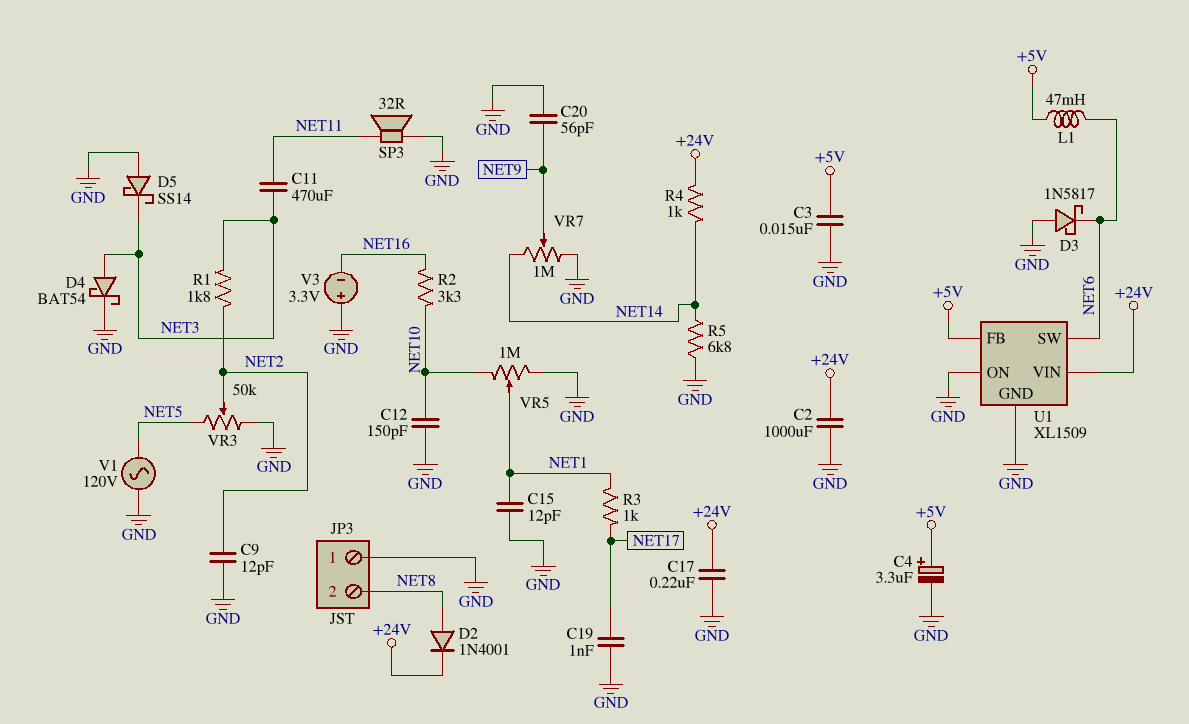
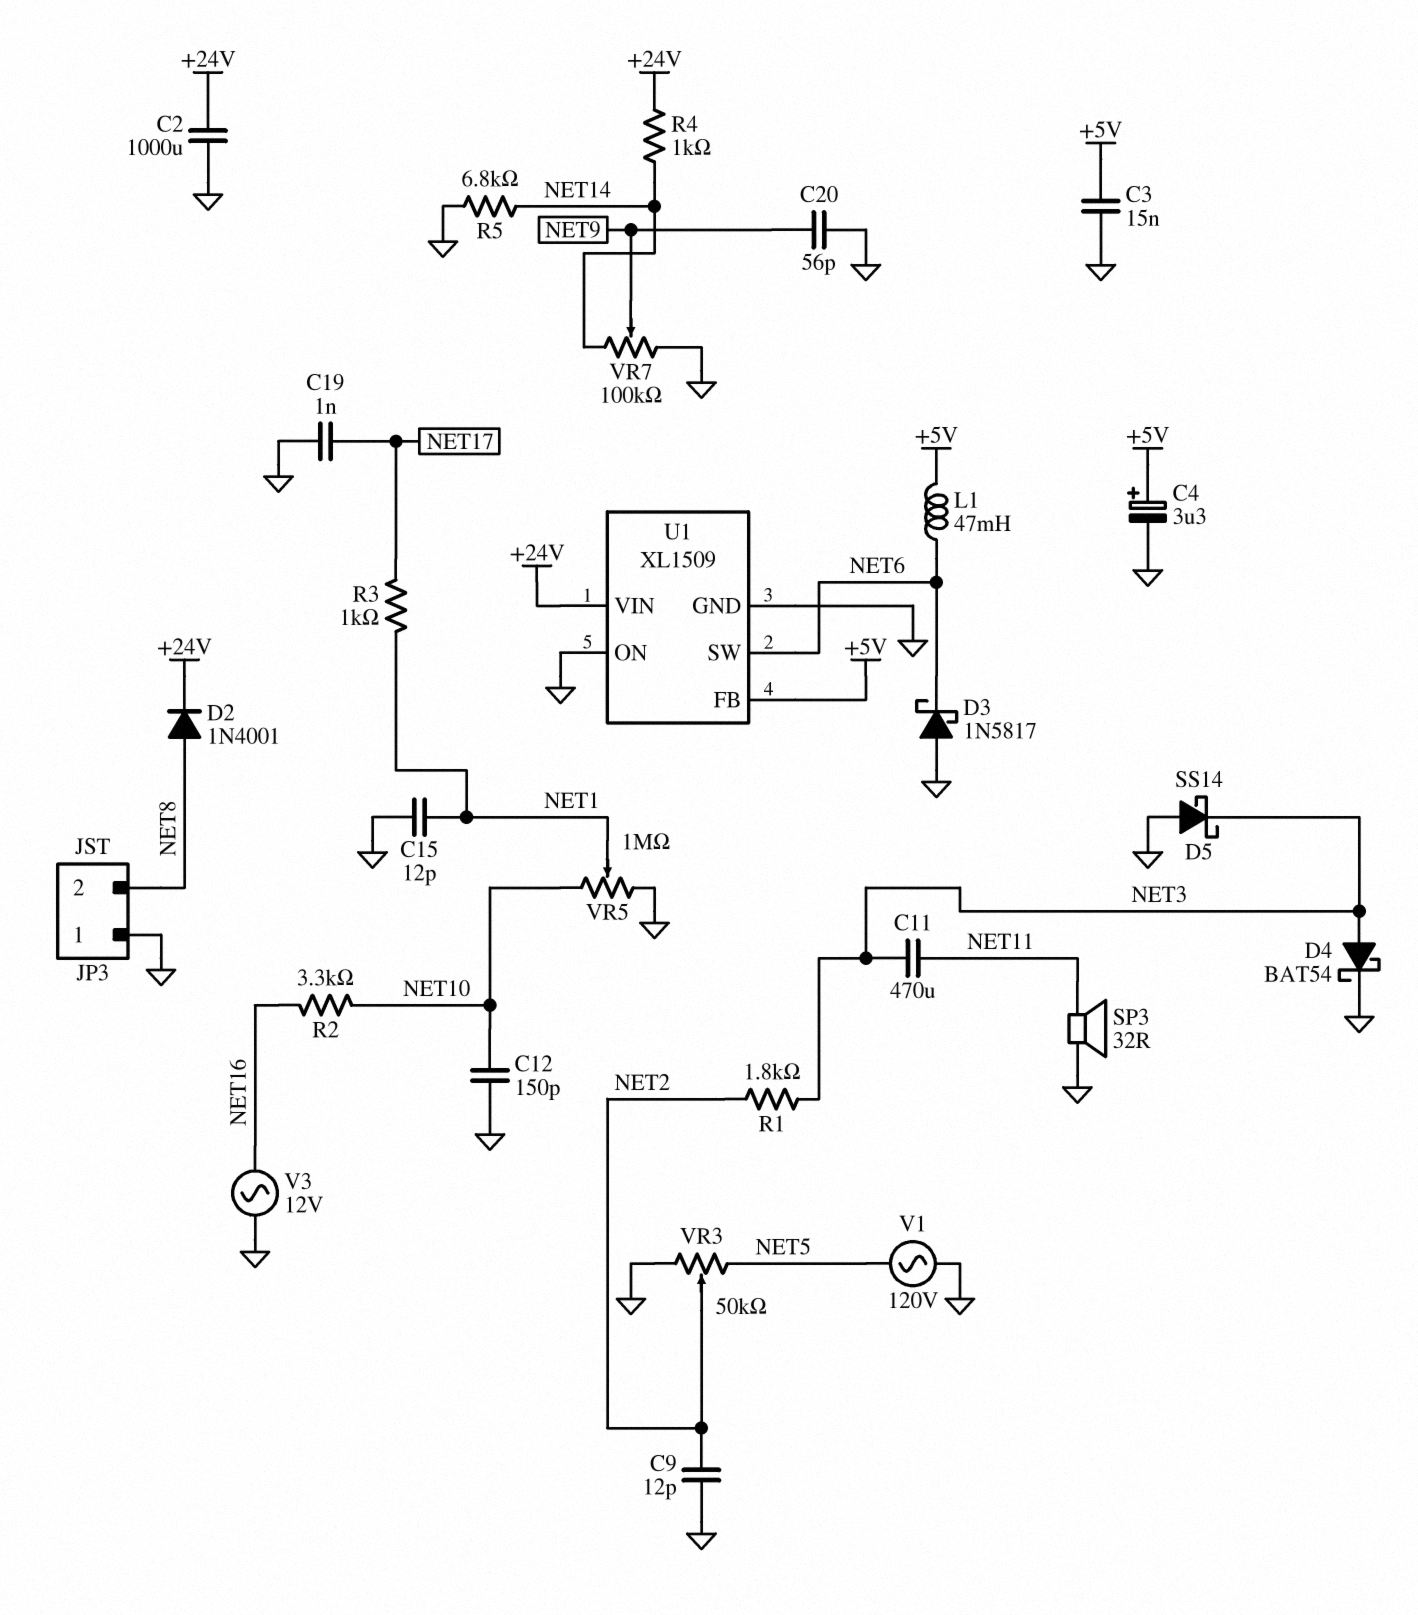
C17: 220nF (+24V, GND) -> none
V3: 3.3V (plus GND, minus NET16) -> AC 12V (GND, NET16)
VR7: 1M (GND, NET14, wiper NET9) -> 100k (GND, NET14, wiper NET9)

